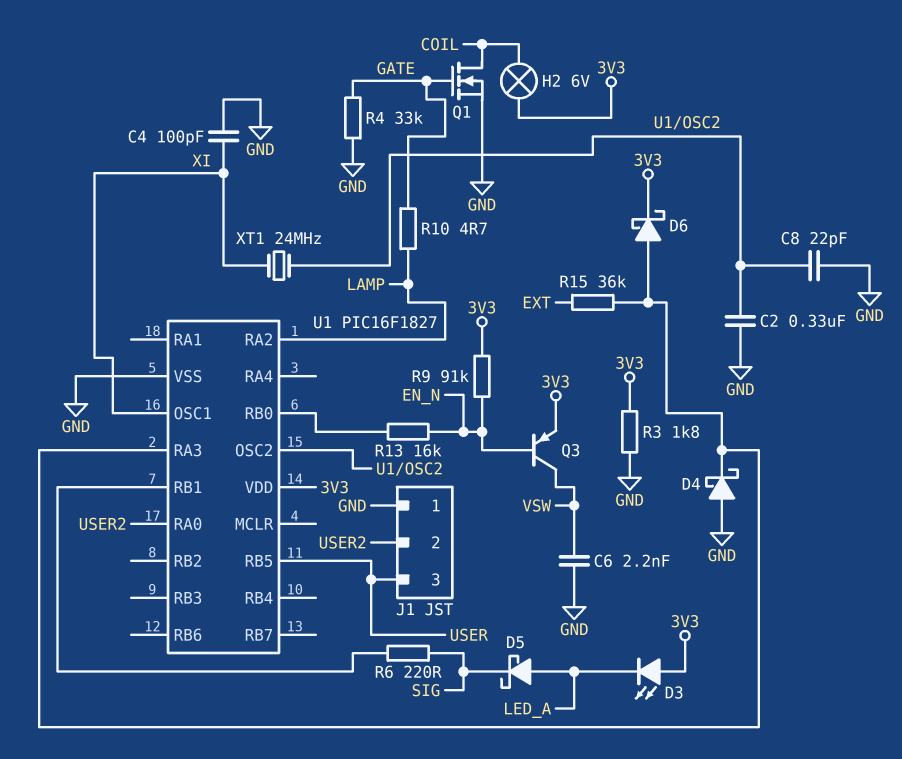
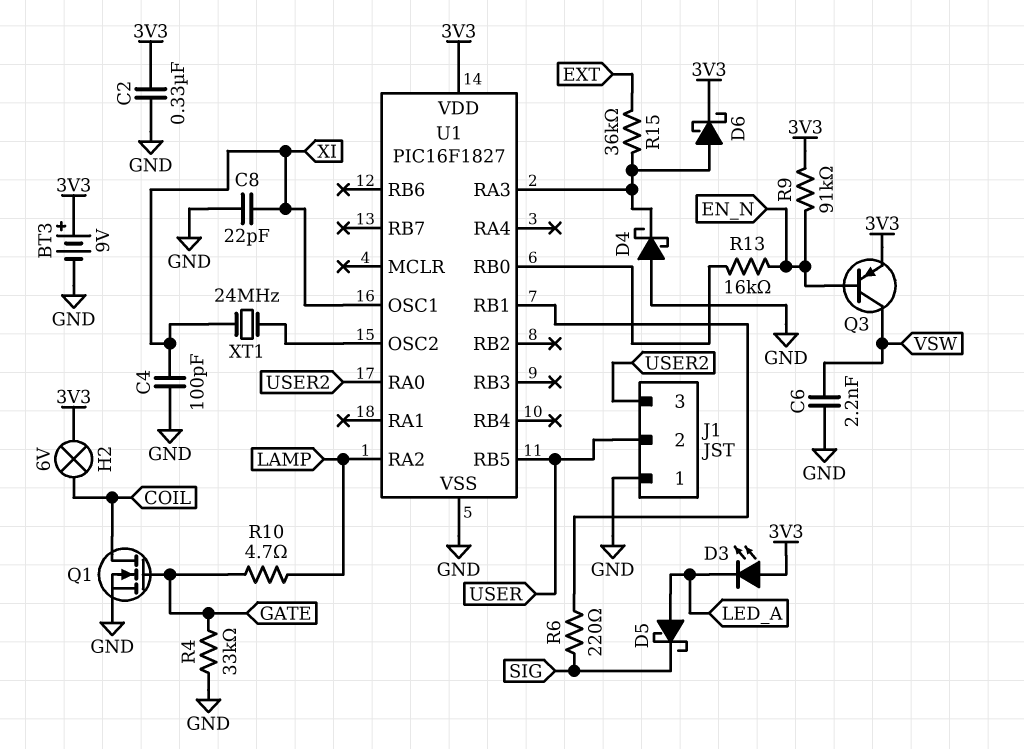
BT3: none -> 9V (plus 3V3, minus GND)
C2: 330nF (GND, U1/OSC2) -> 330nF (3V3, GND)
C8: 22pF (GND, U1/OSC2) -> 22pF (GND, XI)
J1 pin 2: USER2 -> USER
J1 pin 3: USER -> USER2
R3: 1.8k (3V3, GND) -> none

